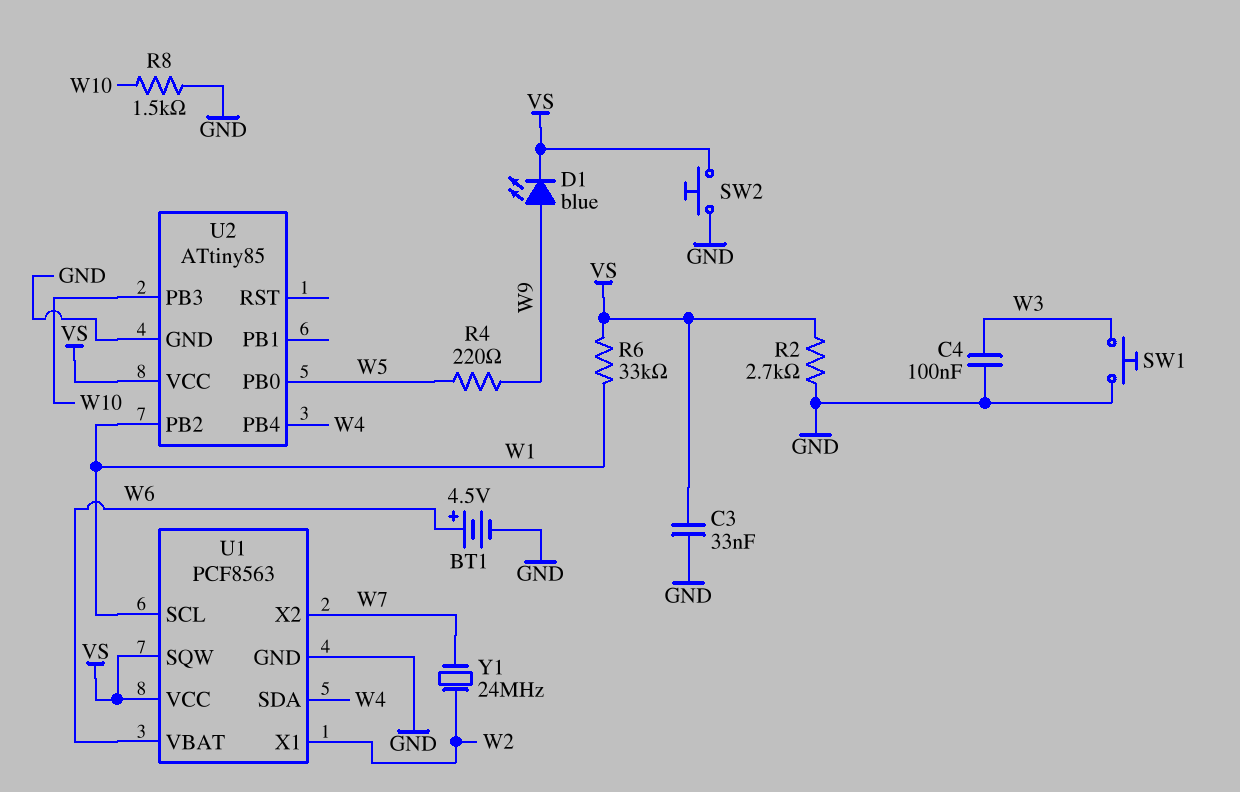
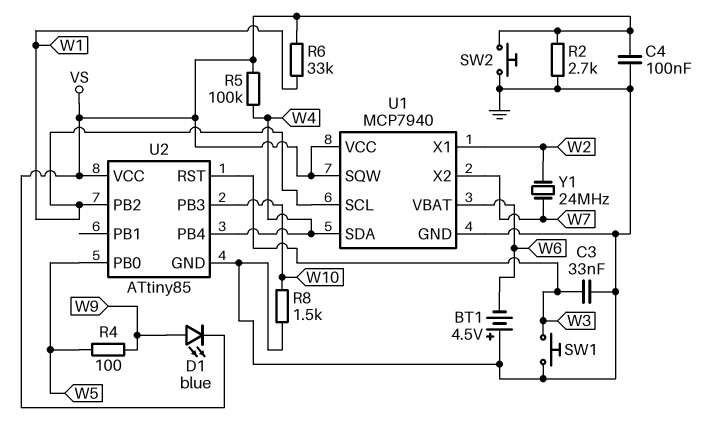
BT1: 4.5V (plus W6, minus GND) -> 4.5V (plus GND, minus W6)
C3: 33nF (GND, VS) -> 33nF (GND, W3)
C4: 100nF (GND, W3) -> 100nF (GND, VS)
R4: 220 (W5, W9) -> 100 (W5, W9)
R5: none -> 100k (VS, W4)
U1: PCF8563 -> MCP7940
U2 pin RST: none -> W3

